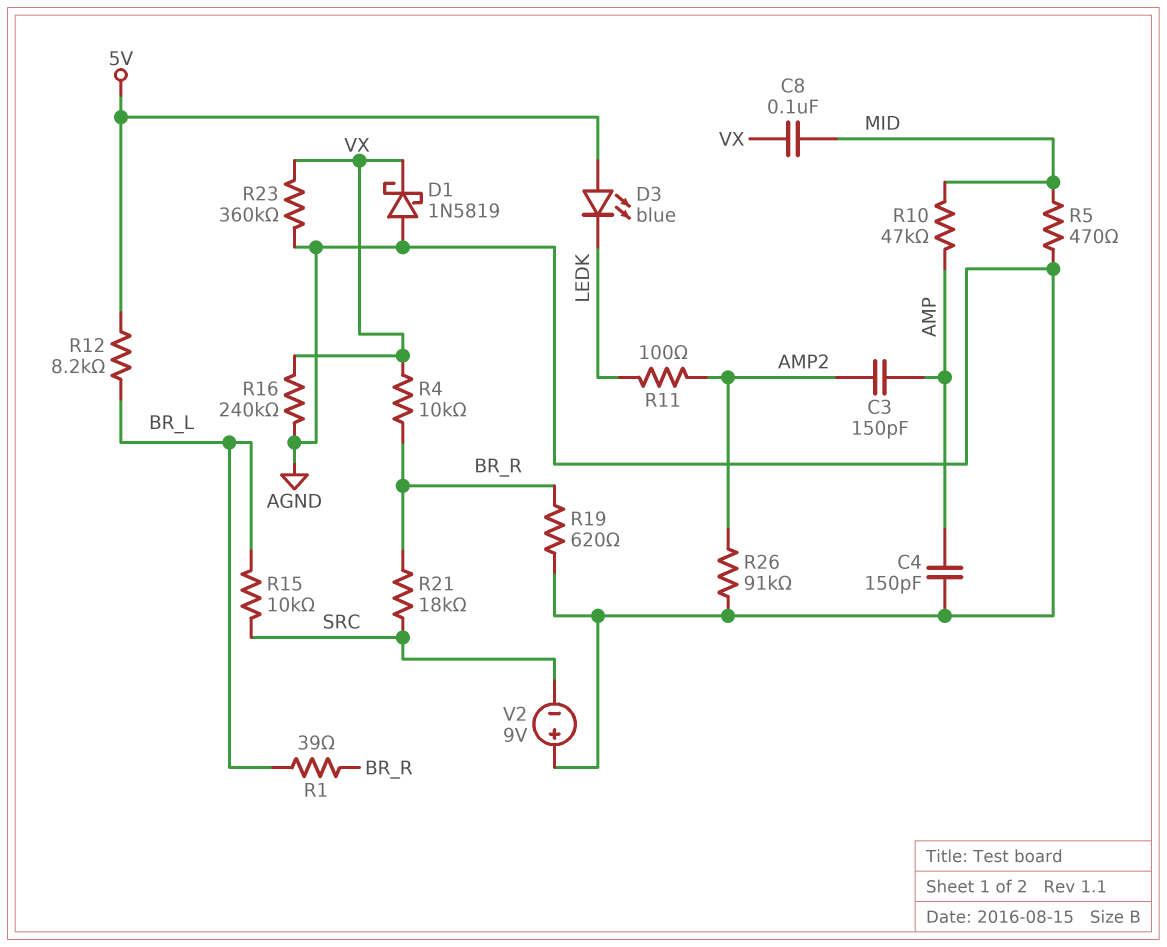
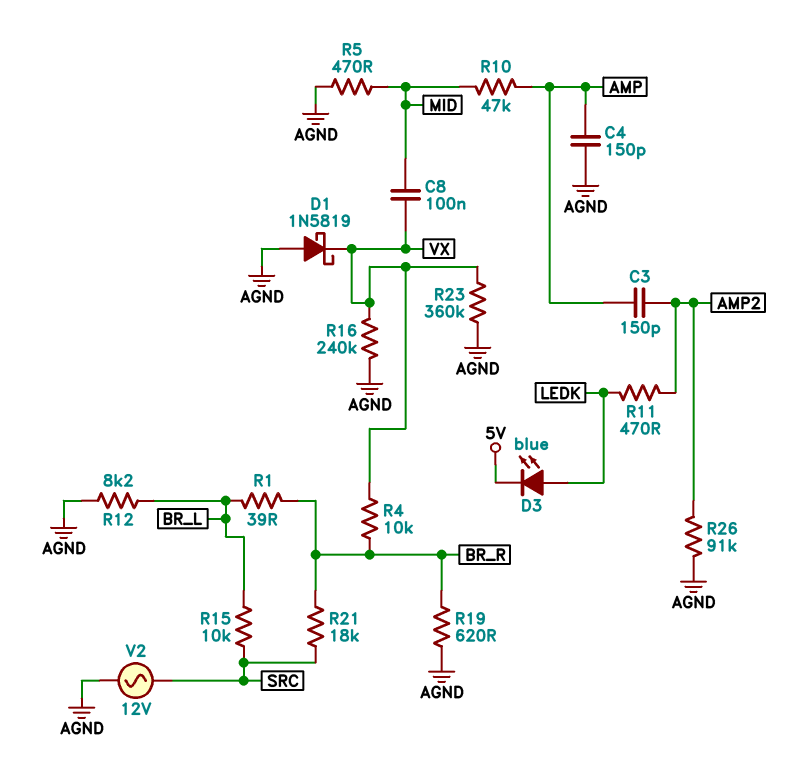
D3: LED blue (A 5V, K LEDK) -> LED blue (A LEDK, K 5V)
R11: 100 (AMP2, LEDK) -> 470 (AMP2, LEDK)
R12: 8.2k (5V, BR_L) -> 8.2k (AGND, BR_L)
V2: 9V (plus AGND, minus SRC) -> AC 12V (AGND, SRC)

